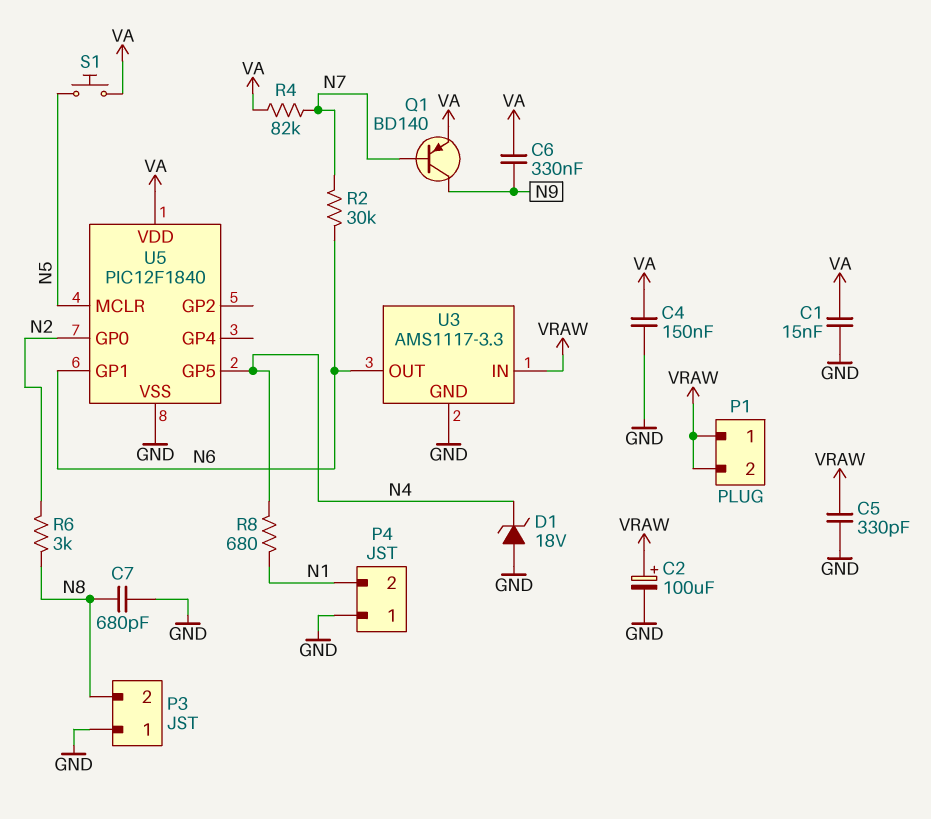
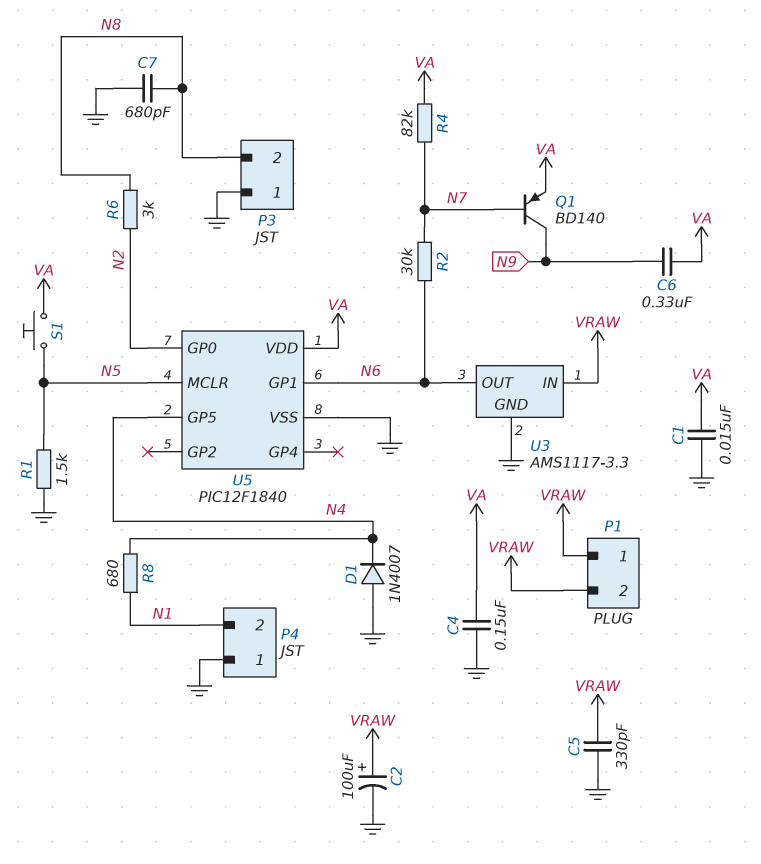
D1: zener 18V (A GND, K N4) -> diode 1N4007 (A GND, K N4)
R1: none -> 1.5k (GND, N5)

